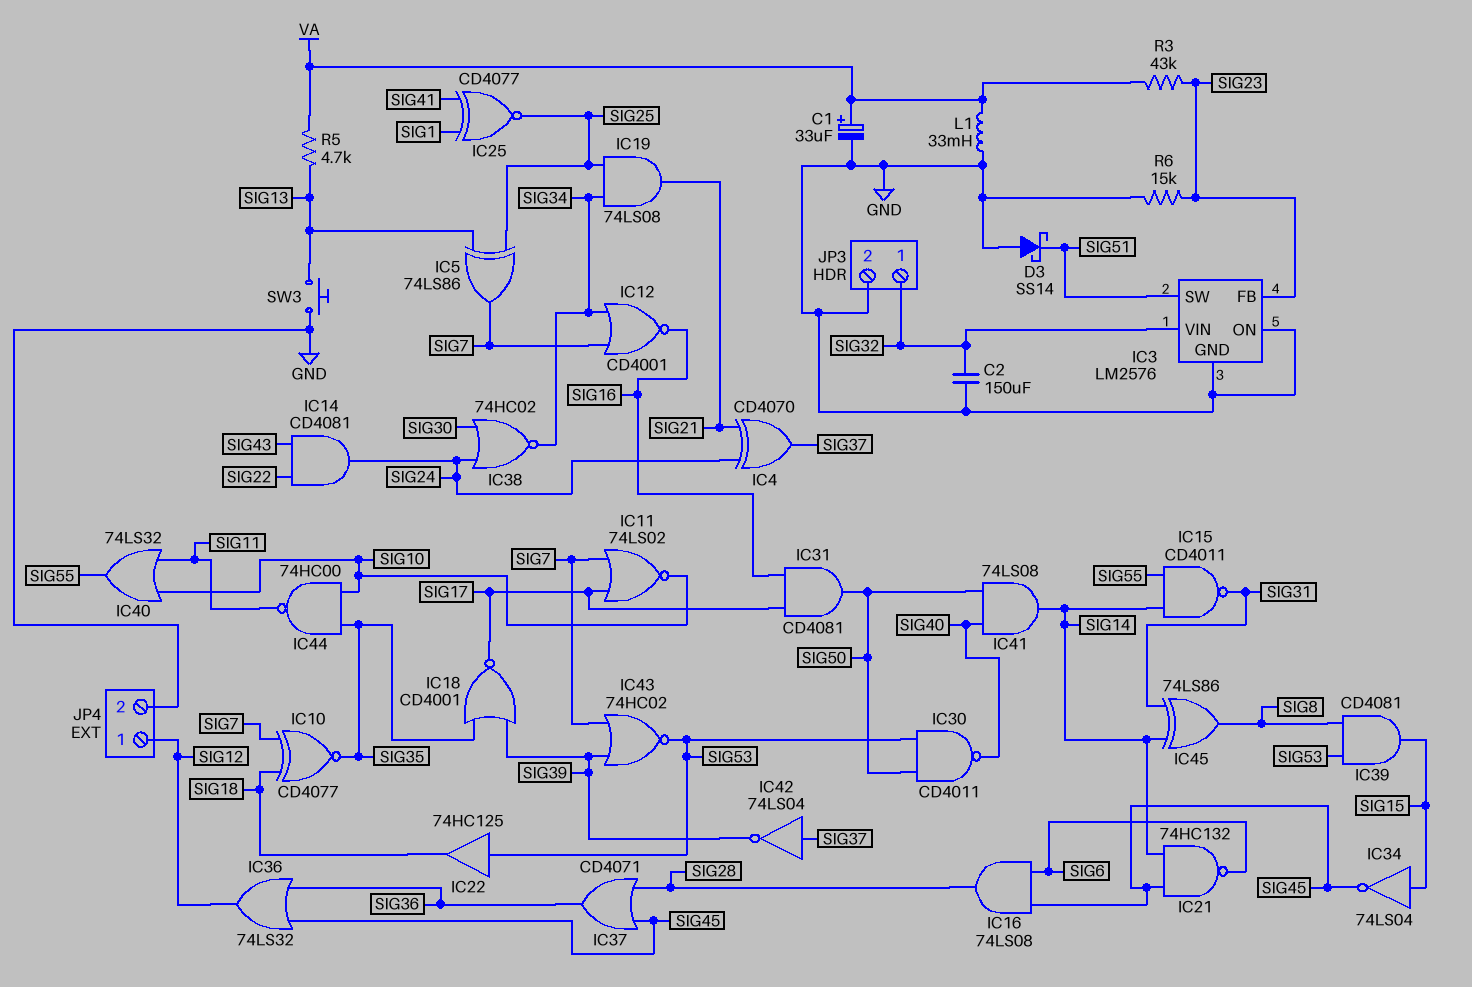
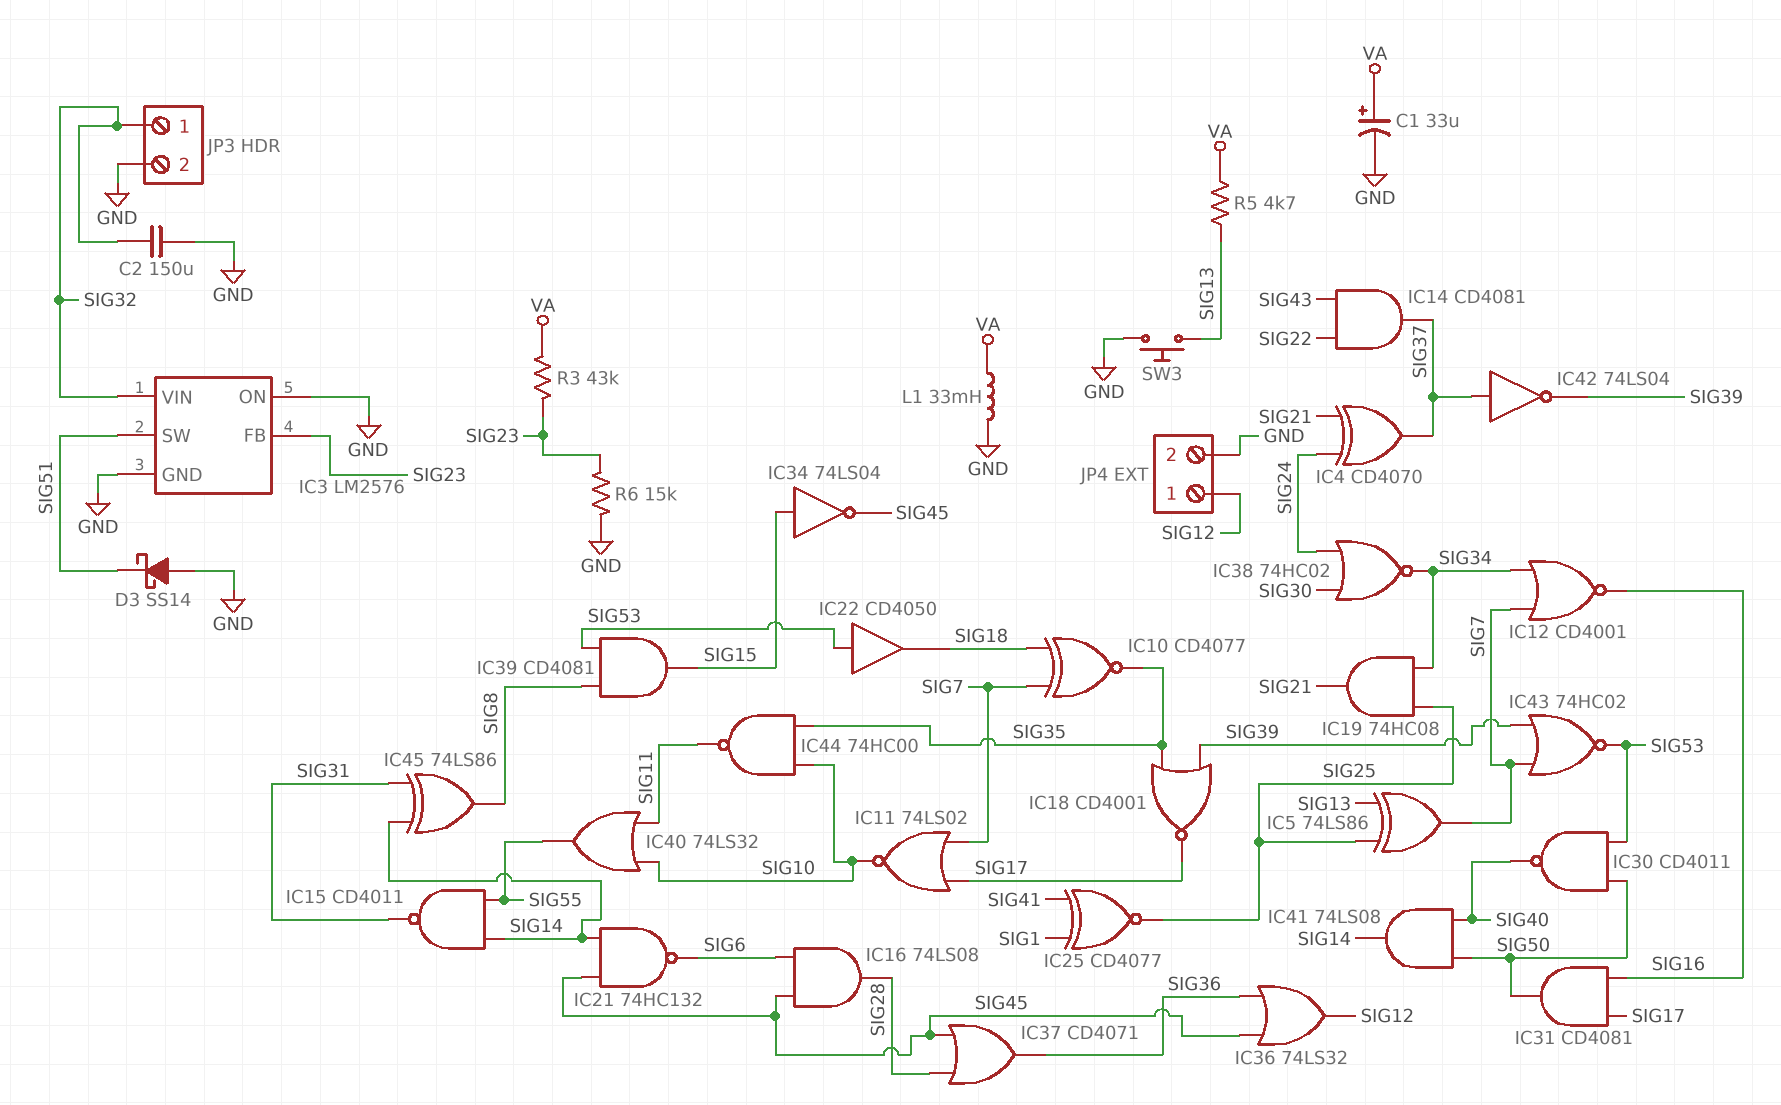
IC14: AND CD4081 (in SIG22, in SIG43, out SIG24) -> AND CD4081 (in SIG22, in SIG43, out SIG37)
IC19: AND 74LS08 (in SIG25, in SIG34, out SIG21) -> AND 74HC08 (in SIG25, in SIG34, out SIG21)
IC22: buffer 74HC125 (in SIG53, out SIG18) -> buffer CD4050 (in SIG53, out SIG18)

